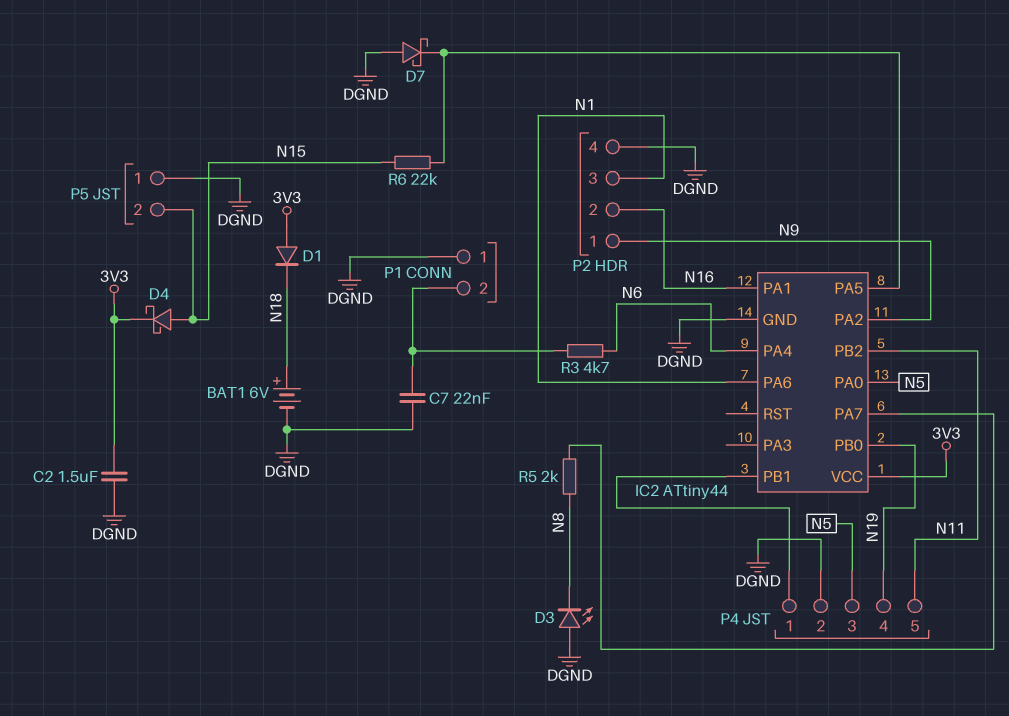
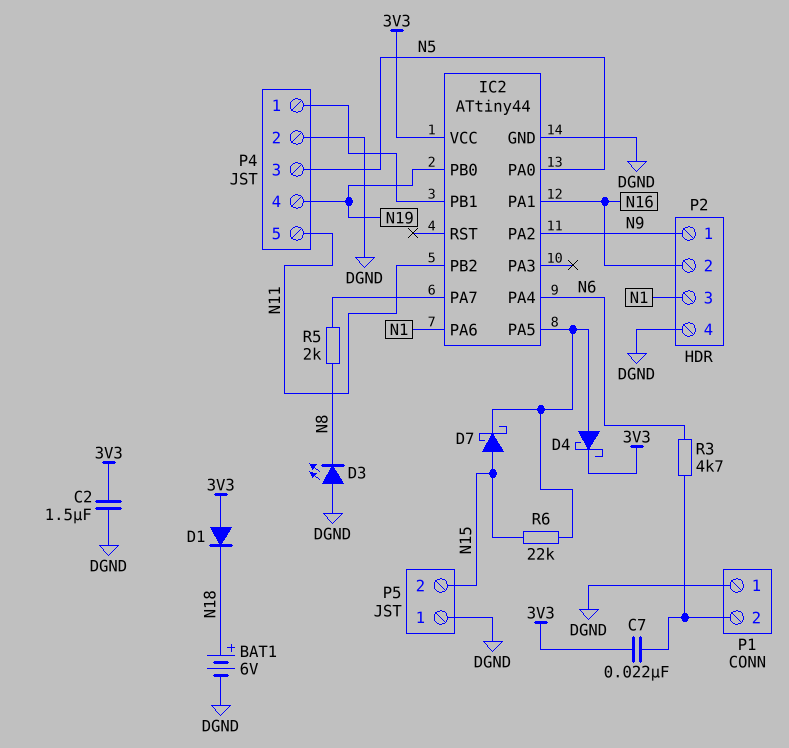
C7: 22nF (DGND, P1/2) -> 22nF (3V3, P1/2)
D4: schottky (A N15, K 3V3) -> schottky (A IC2/PA5, K 3V3)
D7: schottky (A DGND, K IC2/PA5) -> schottky (A N15, K IC2/PA5)

